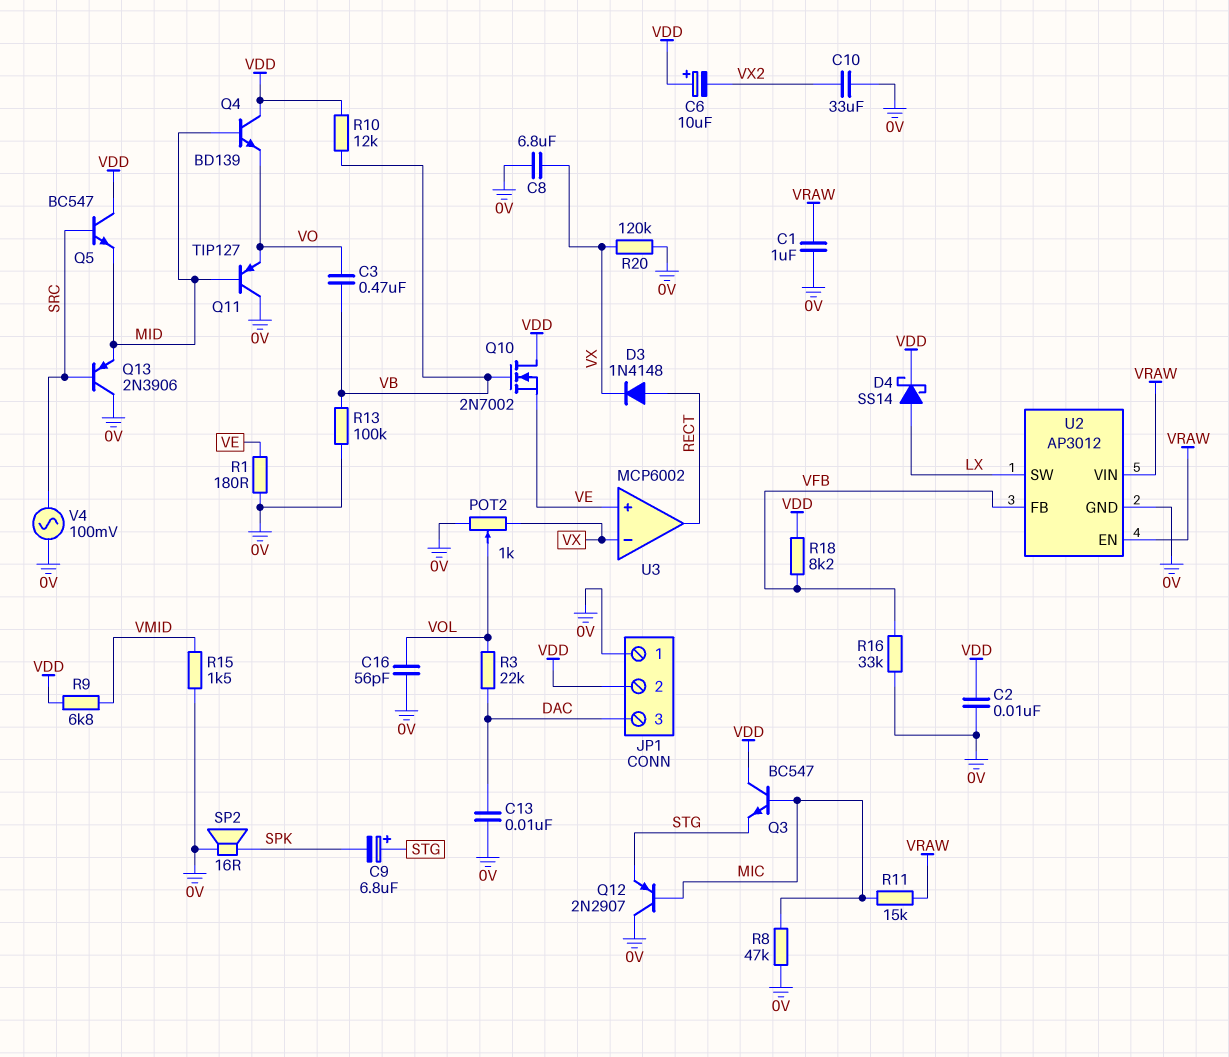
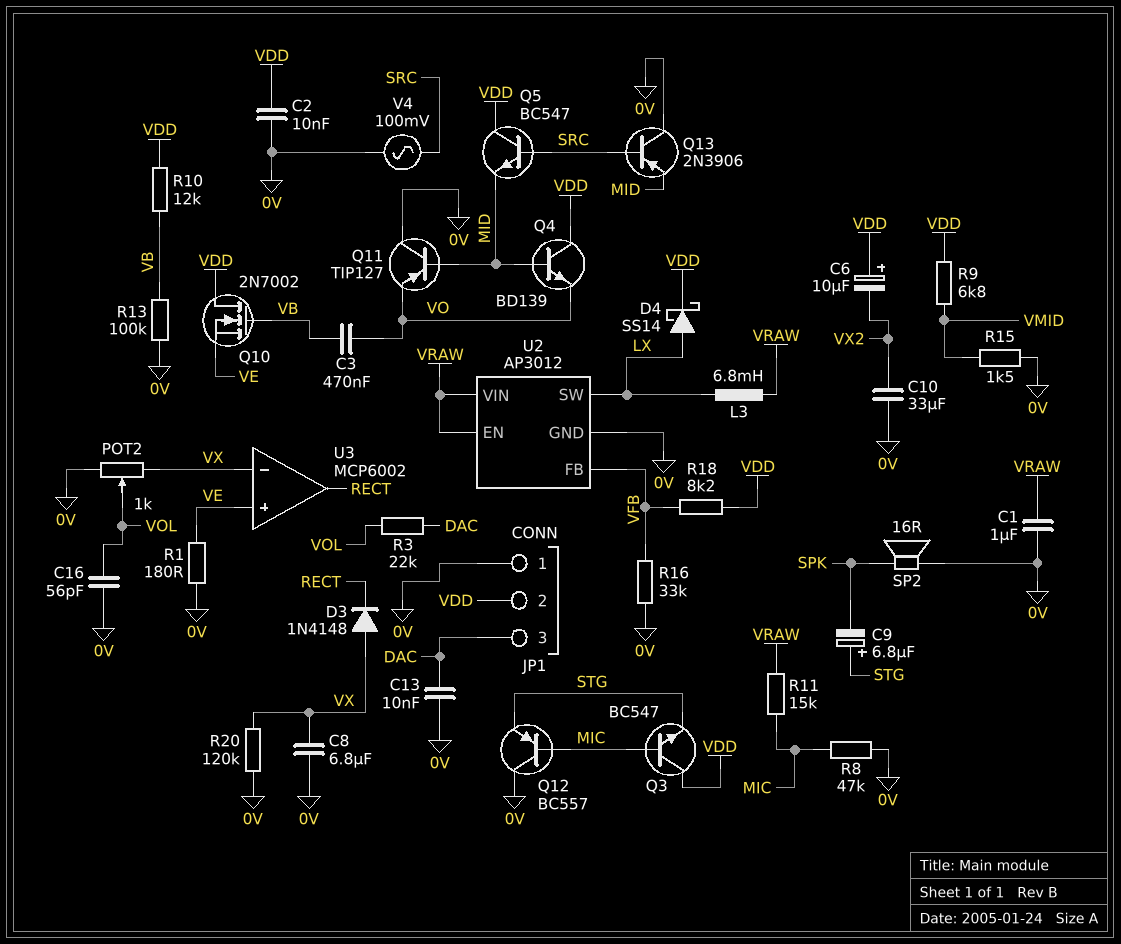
D3: diode 1N4148 (A RECT, K VX) -> diode 1N4148 (A VX, K RECT)
L3: none -> 6.8mH (LX, VRAW)
Q12: PNP 2N2907 (B MIC, C 0V, E STG) -> PNP BC557 (B MIC, C 0V, E STG)

